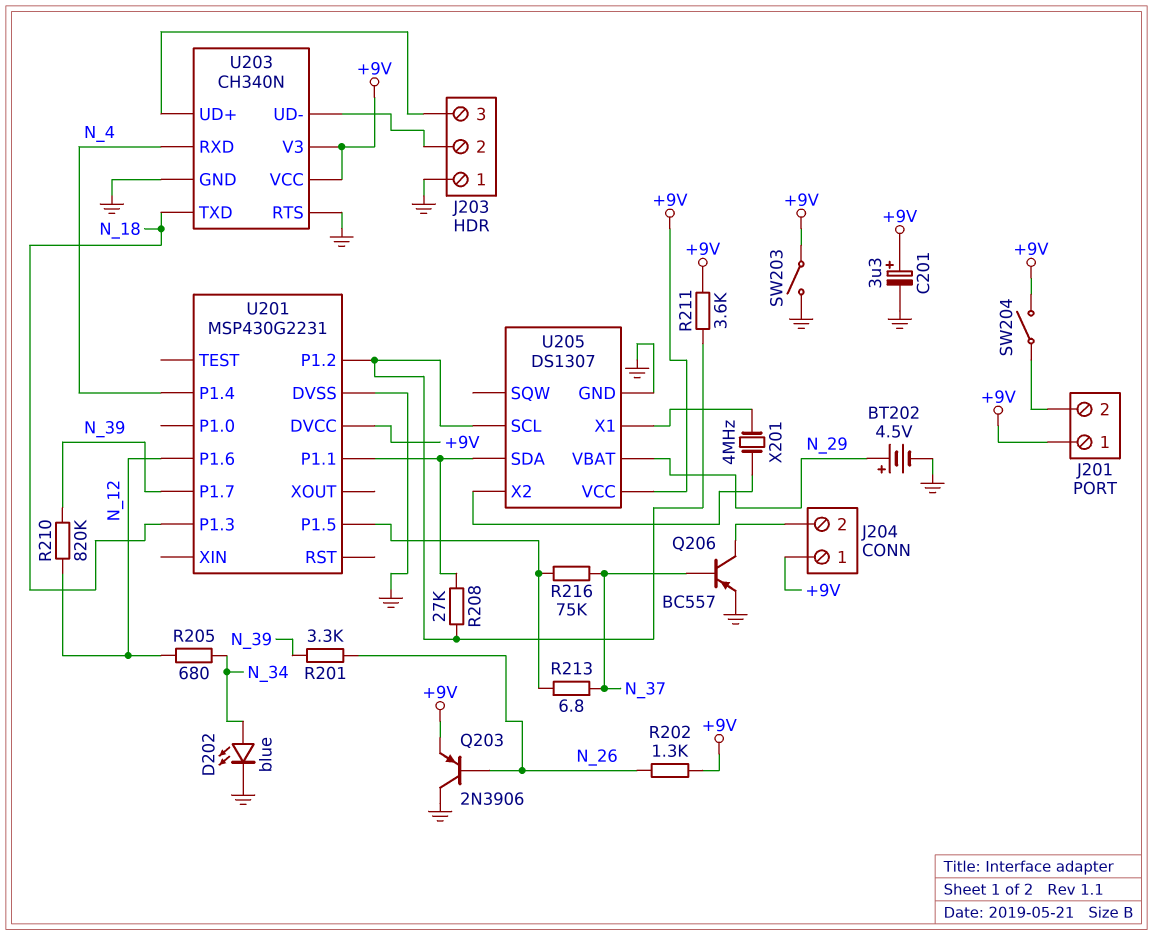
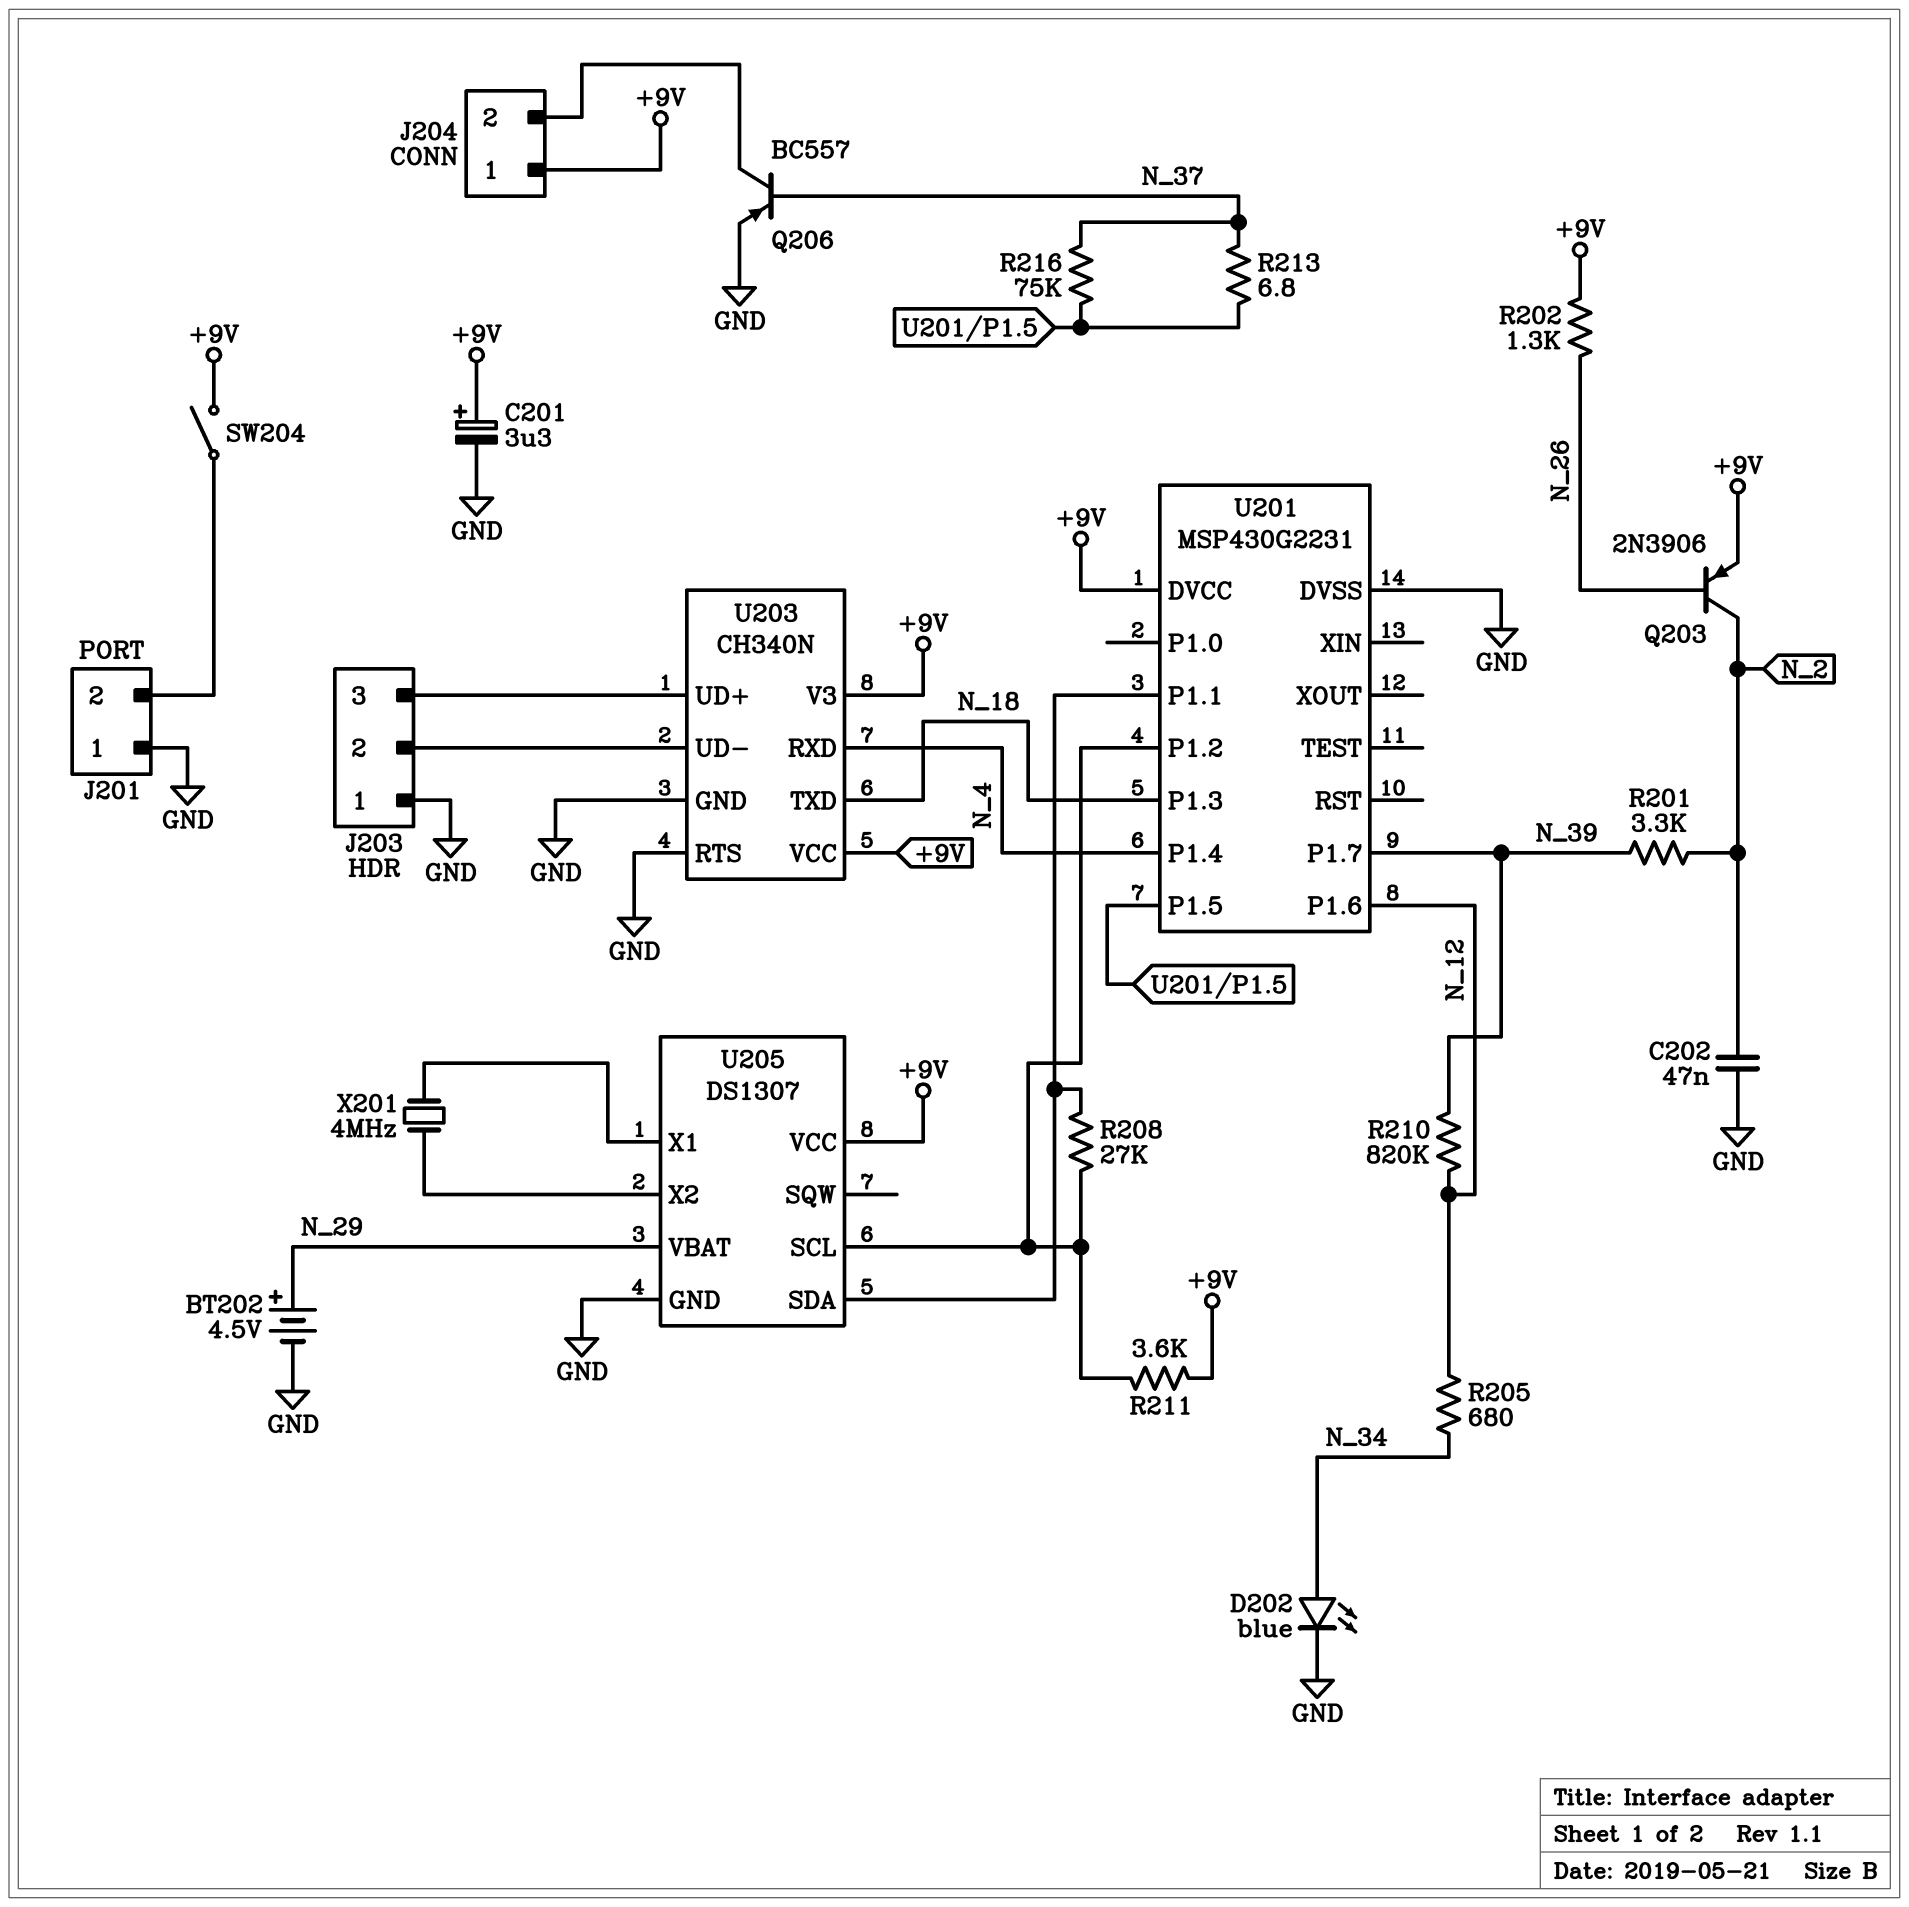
C202: none -> 47nF (GND, N_2)
J201 pin 1: +9V -> GND
Q203: PNP 2N3906 (B N_26, C GND, E +9V) -> PNP 2N3906 (B N_26, C N_2, E +9V)
R201: 3.3k (N_26, N_39) -> 3.3k (N_2, N_39)
SW203: switch (+9V, GND) -> none

